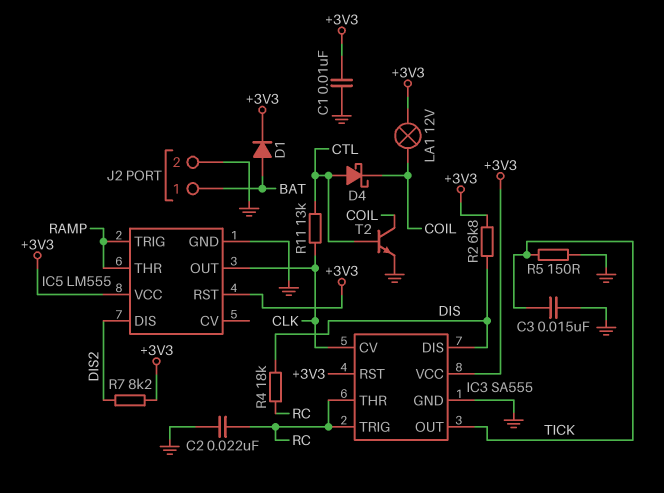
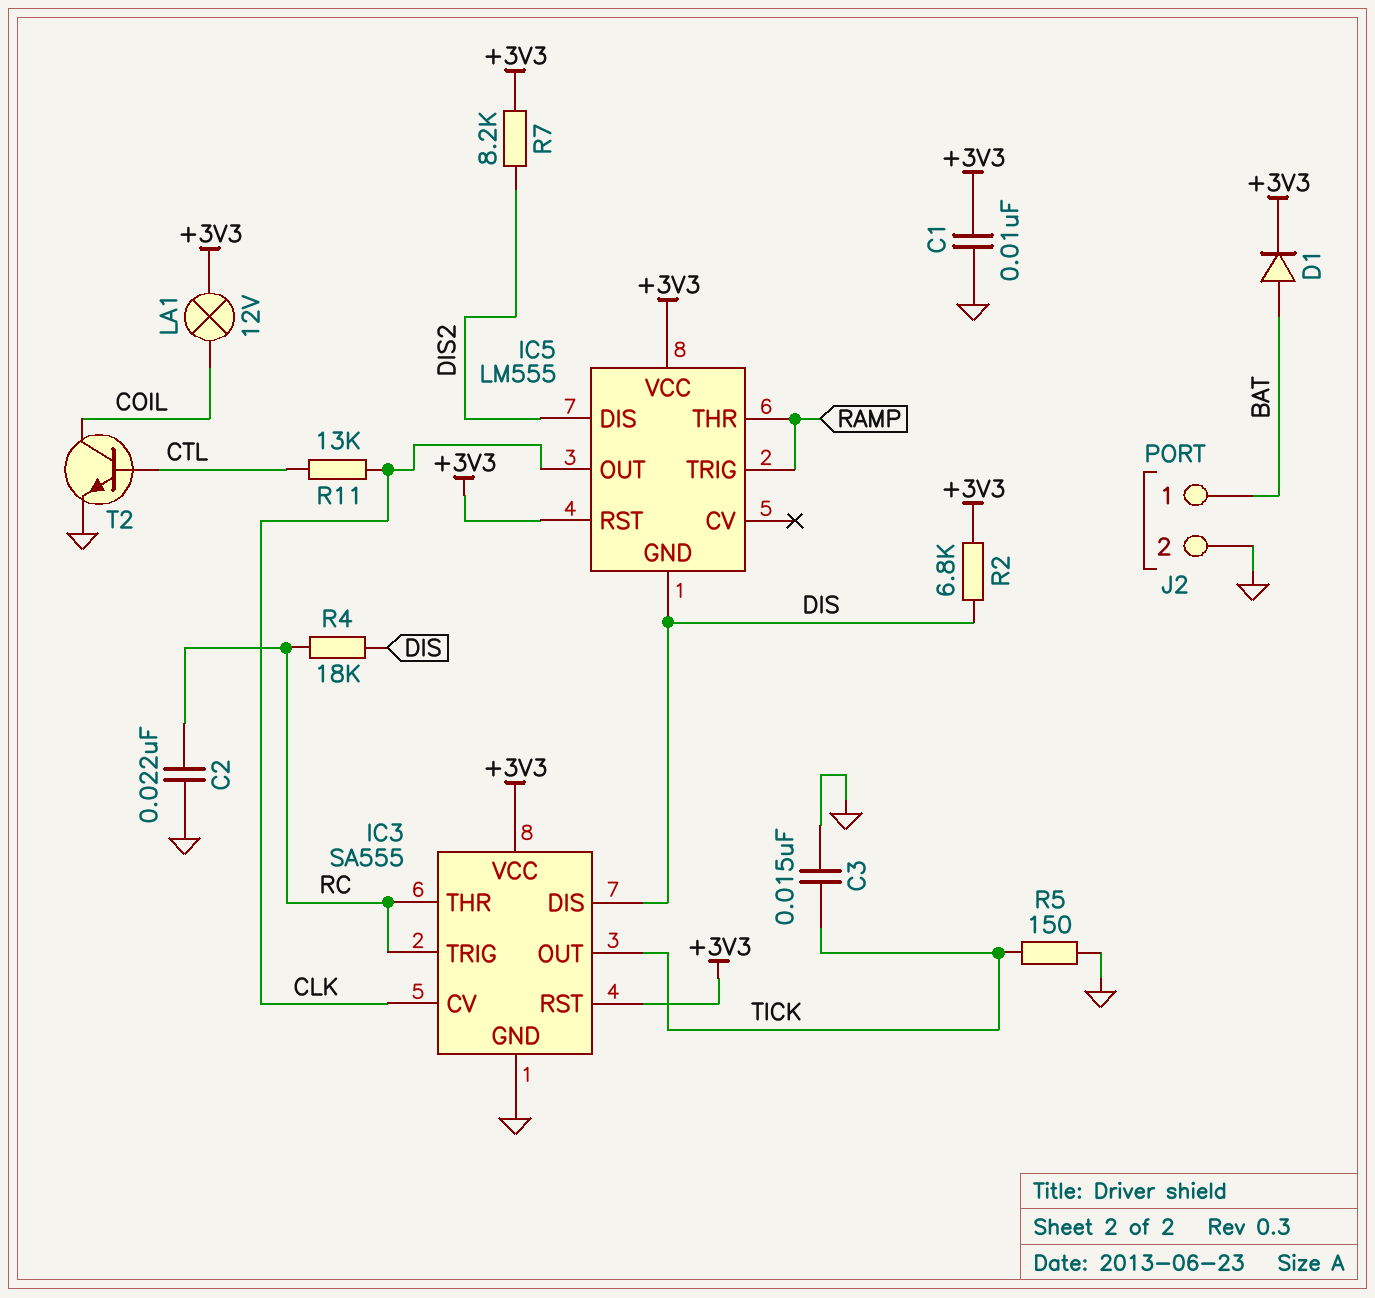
D4: schottky (A CTL, K COIL) -> none
IC5 pin GND: GND -> DIS

